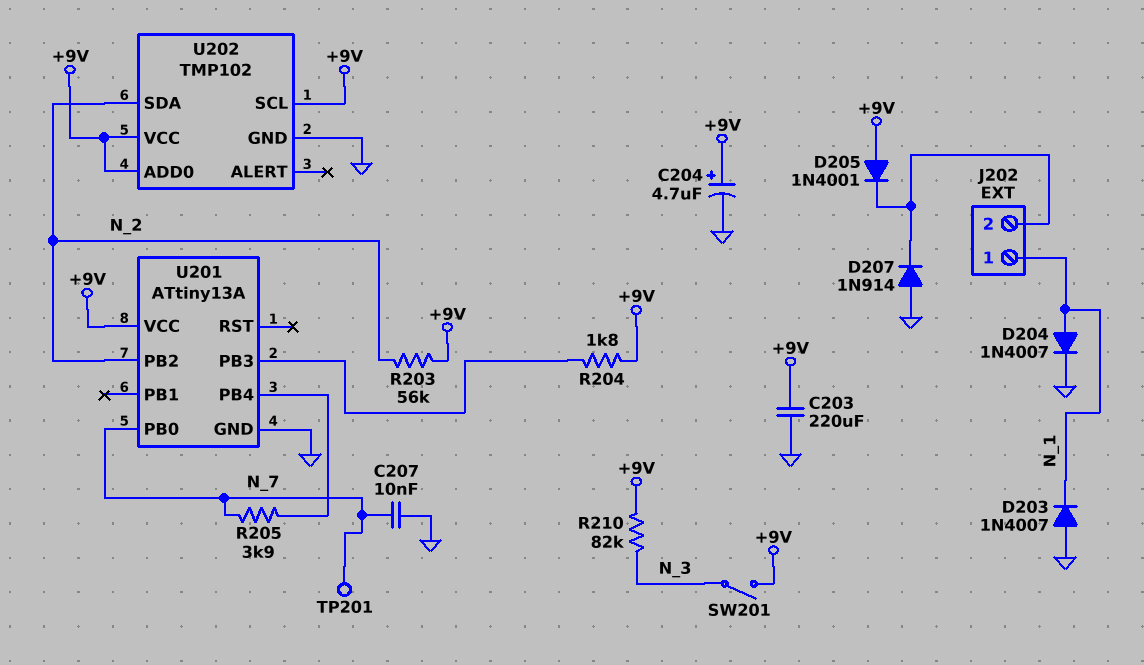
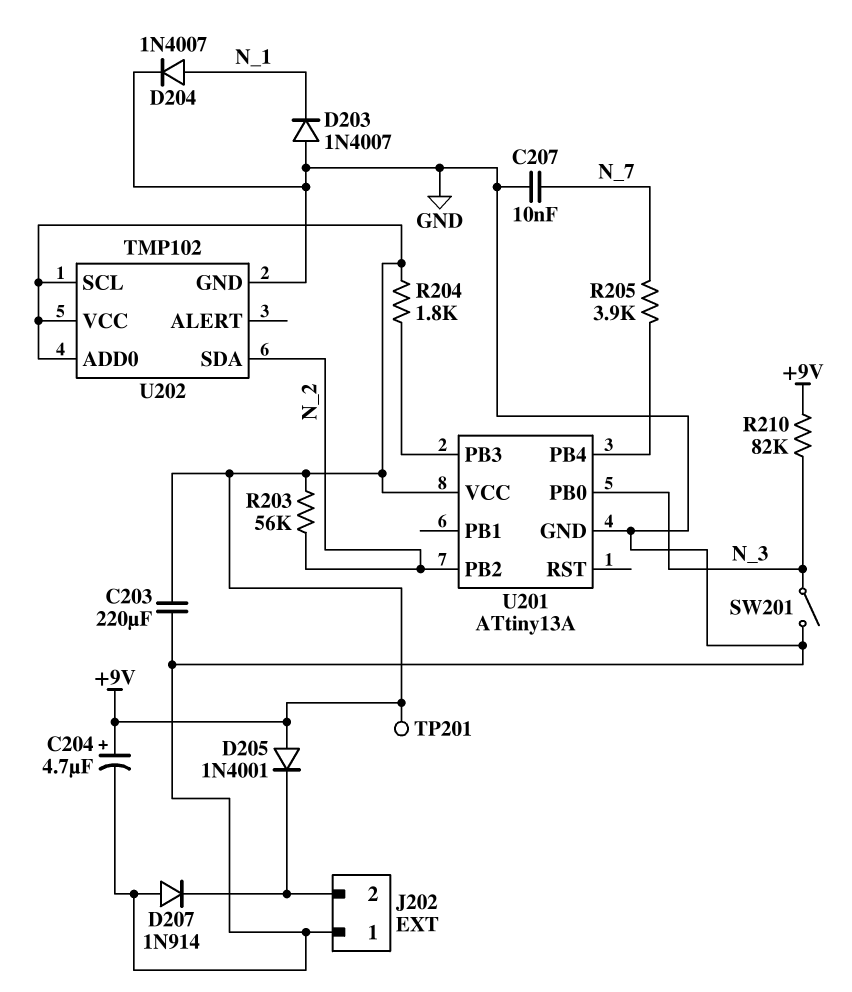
J202 pin 1: N_1 -> GND
SW201: switch (+9V, N_3) -> switch (GND, N_3)
TP201: test point (N_7) -> test point (+9V)
U201 pin PB0: N_7 -> N_3

